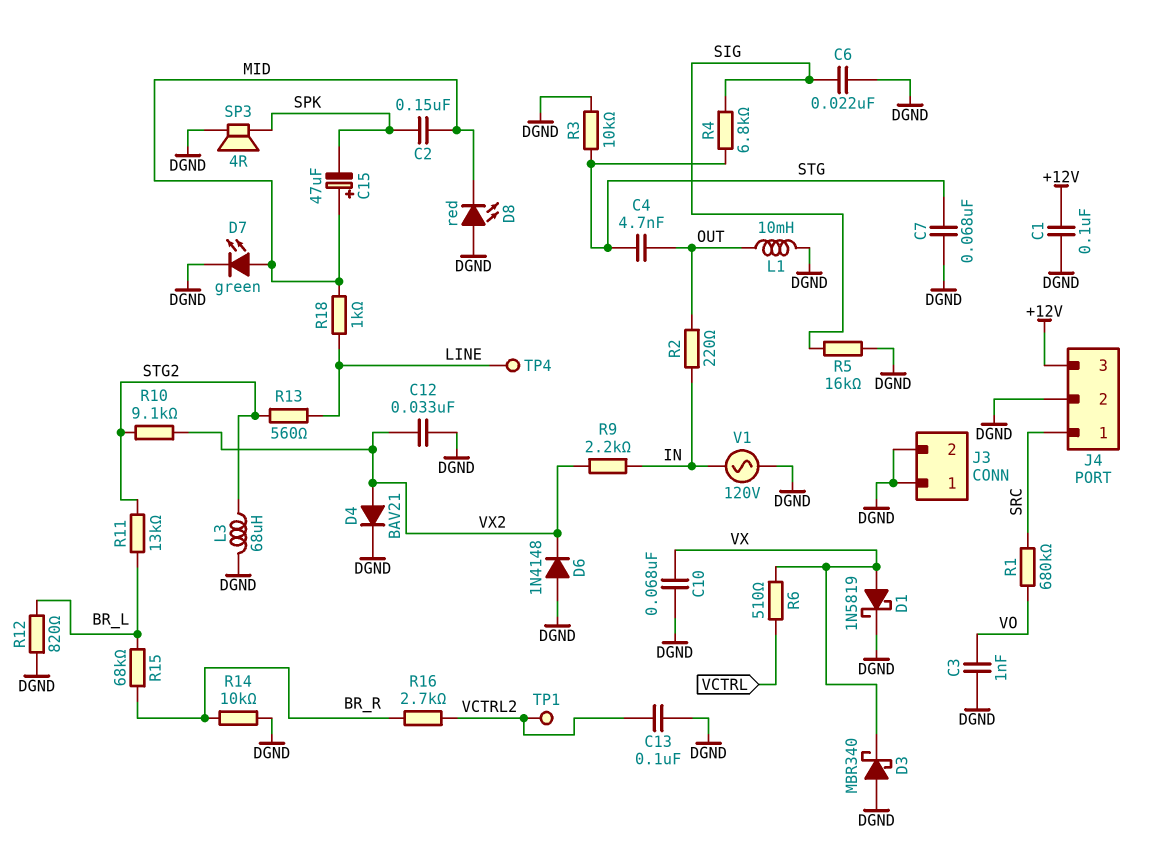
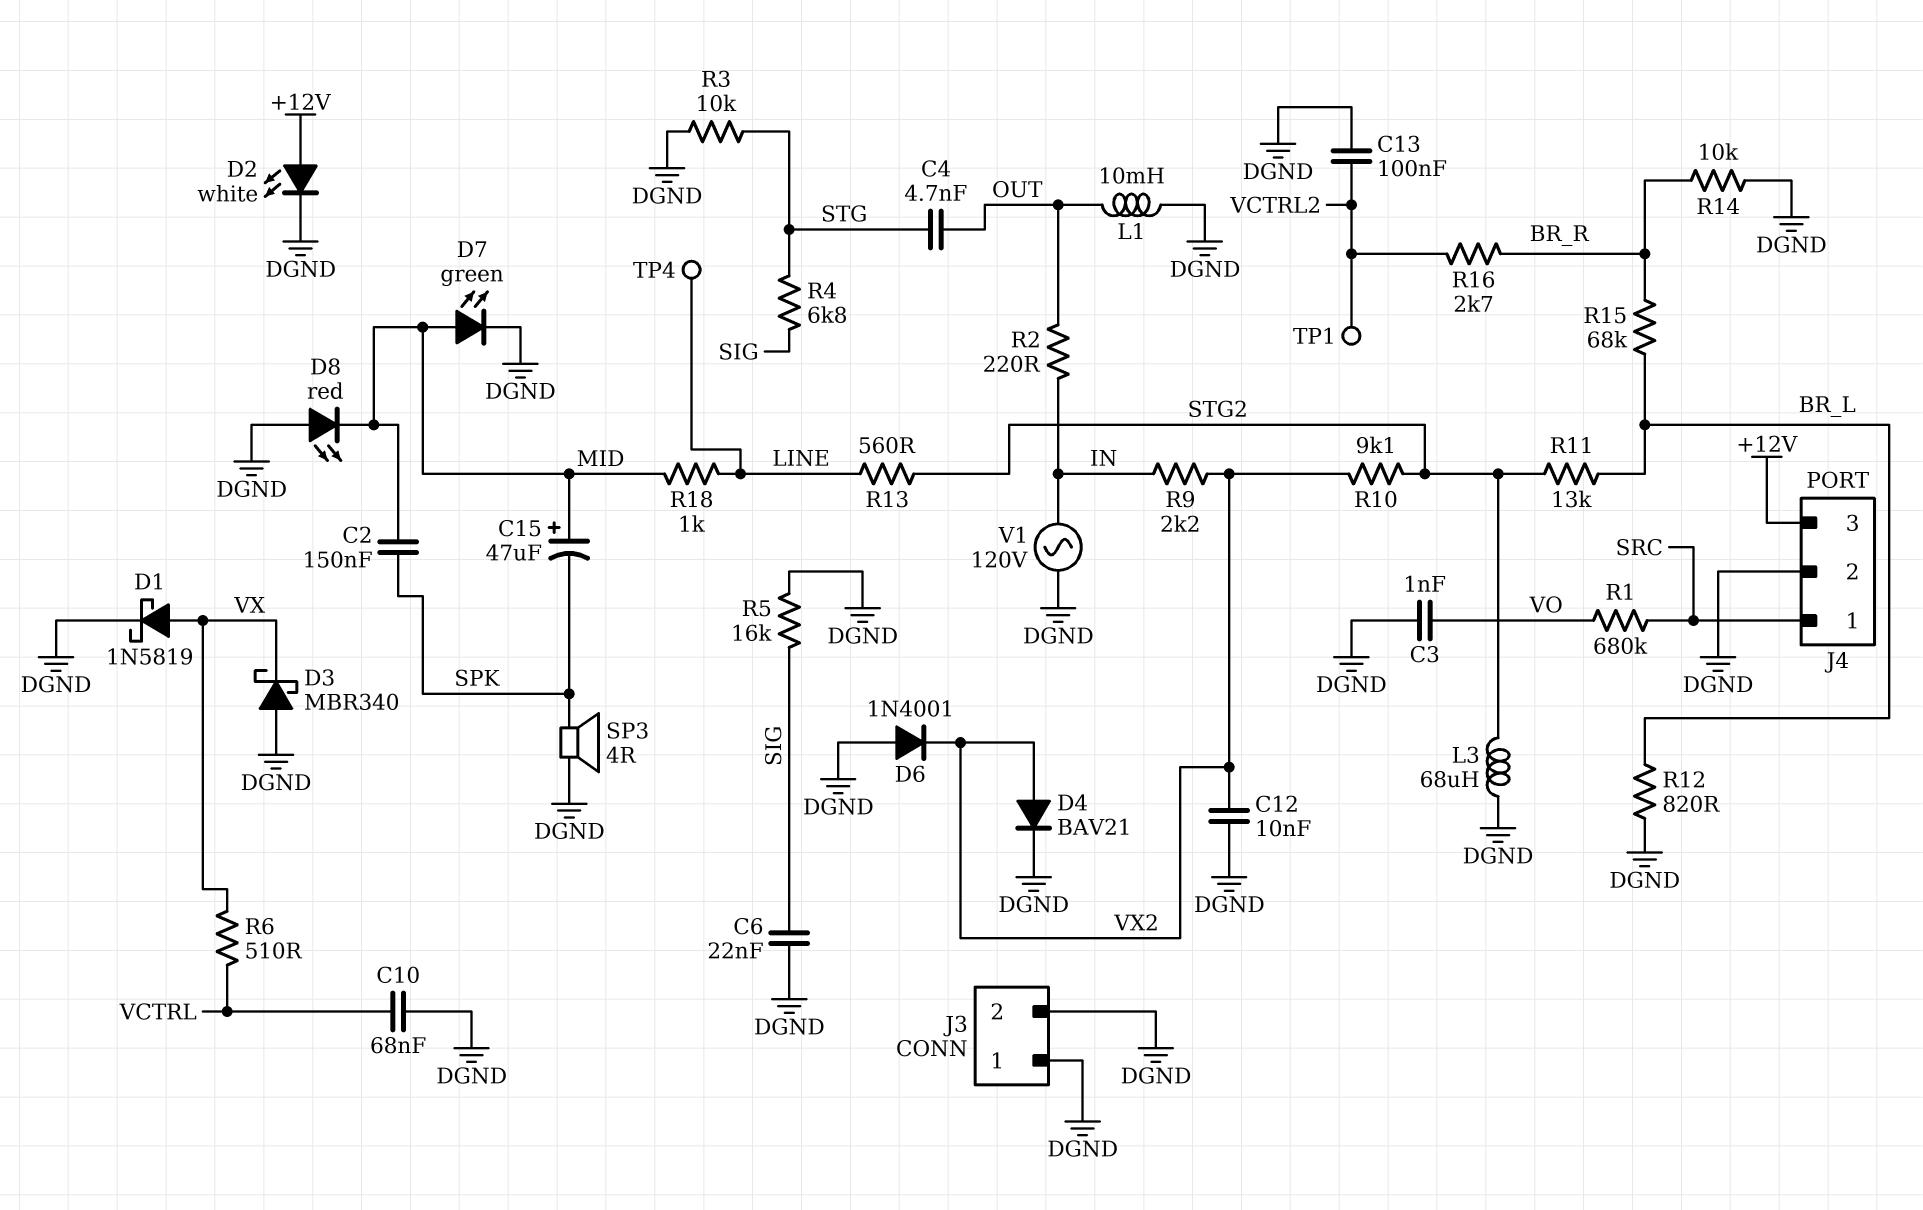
C1: 100nF (+12V, DGND) -> none
C7: 68nF (DGND, STG) -> none
C10: 68nF (DGND, VX) -> 68nF (DGND, VCTRL)
C12: 33nF (DGND, VX2) -> 10nF (DGND, VX2)
D2: none -> LED white (A +12V, K DGND)
D6: diode 1N4148 (A DGND, K VX2) -> diode 1N4001 (A DGND, K VX2)

